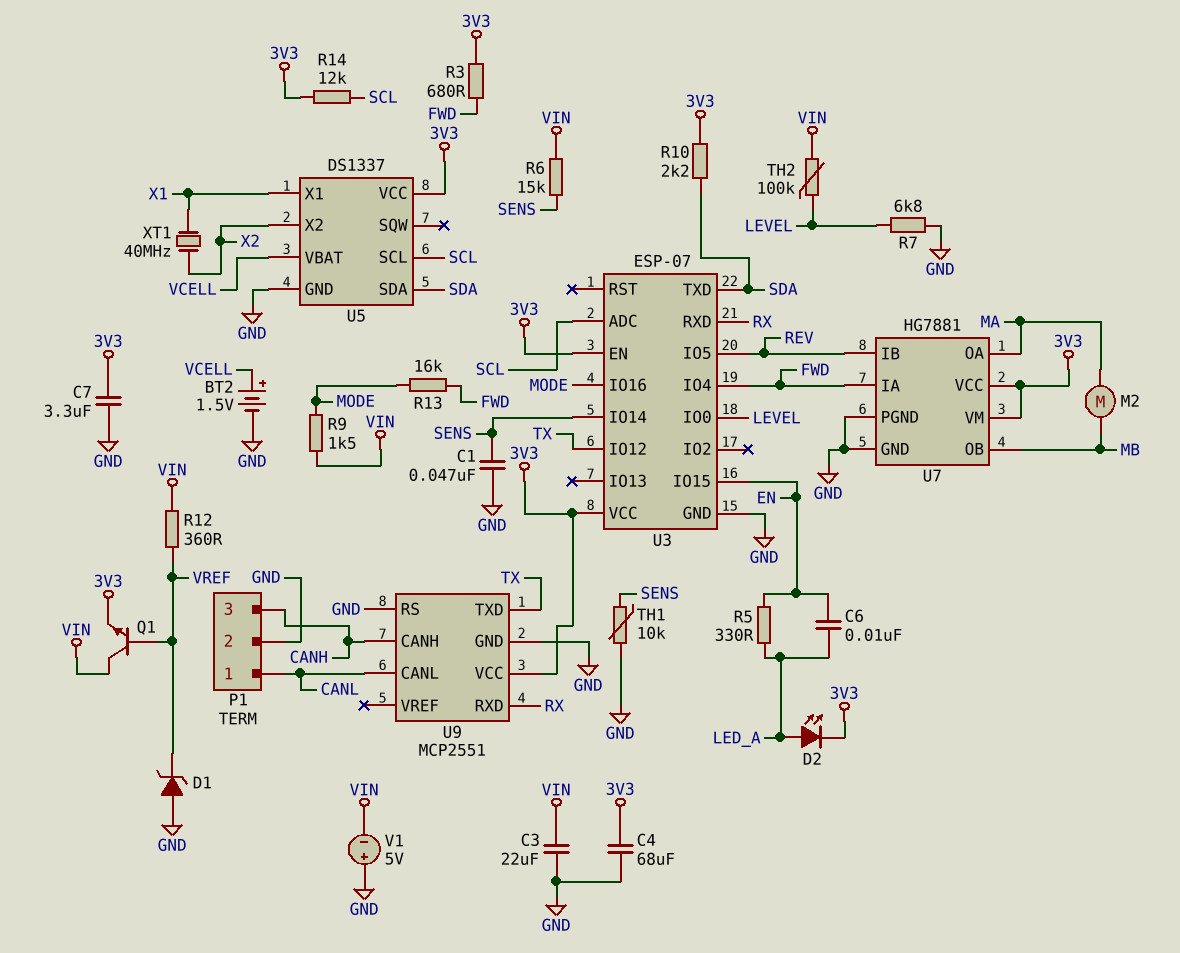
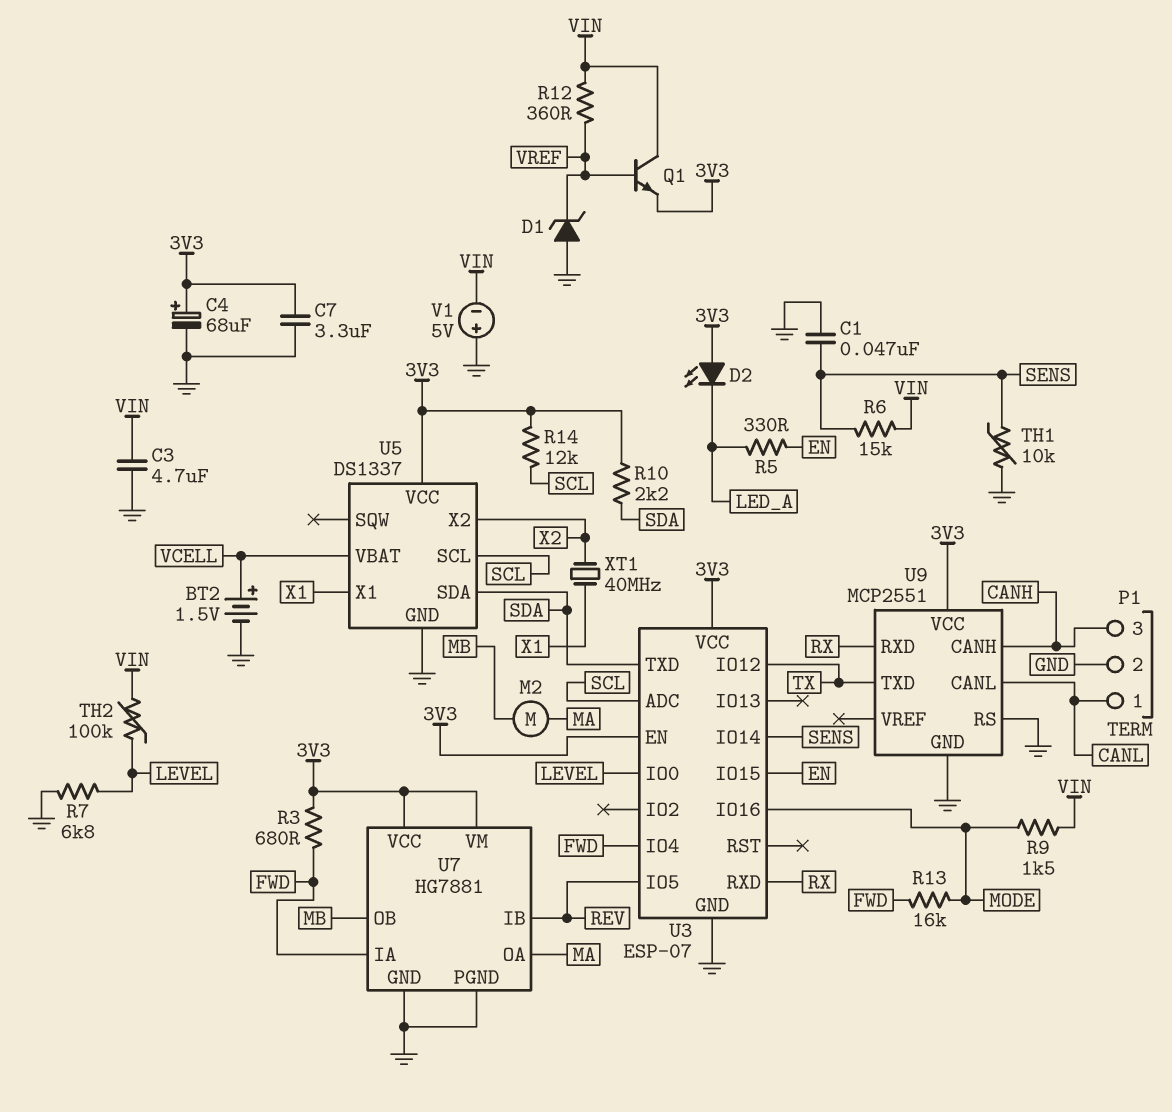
C3: 22uF (GND, VIN) -> 4.7uF (GND, VIN)
C4: 68uF (3V3, GND) -> 68uF (plus 3V3, minus GND)
C6: 10nF (EN, LED_A) -> none
D2: LED (A LED_A, K 3V3) -> LED (A 3V3, K LED_A)

